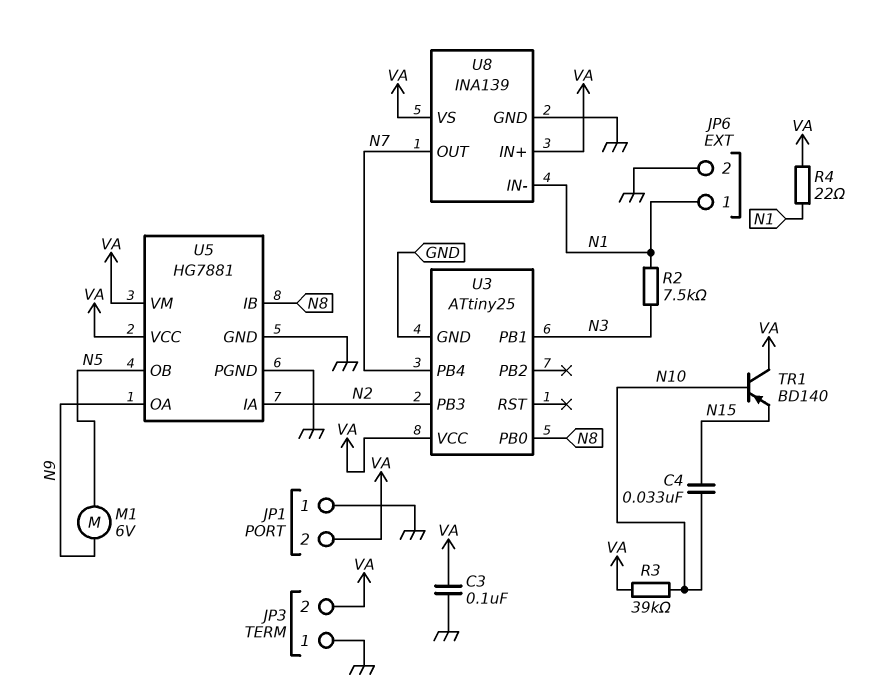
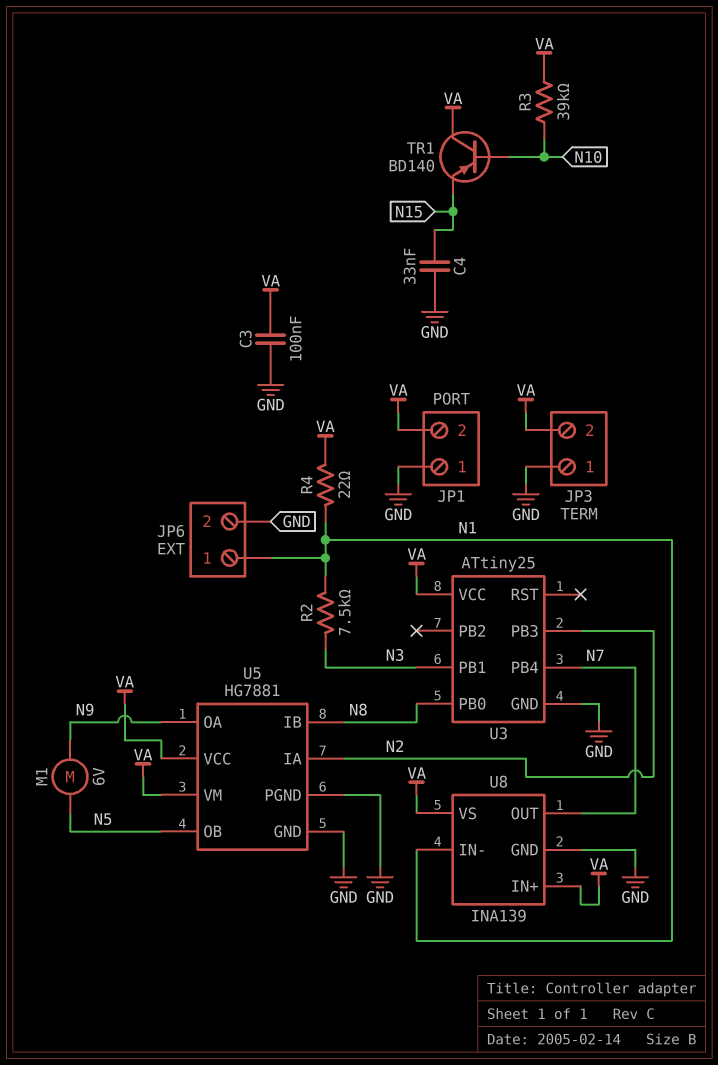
C4: 33nF (N10, N15) -> 33nF (GND, N15)

